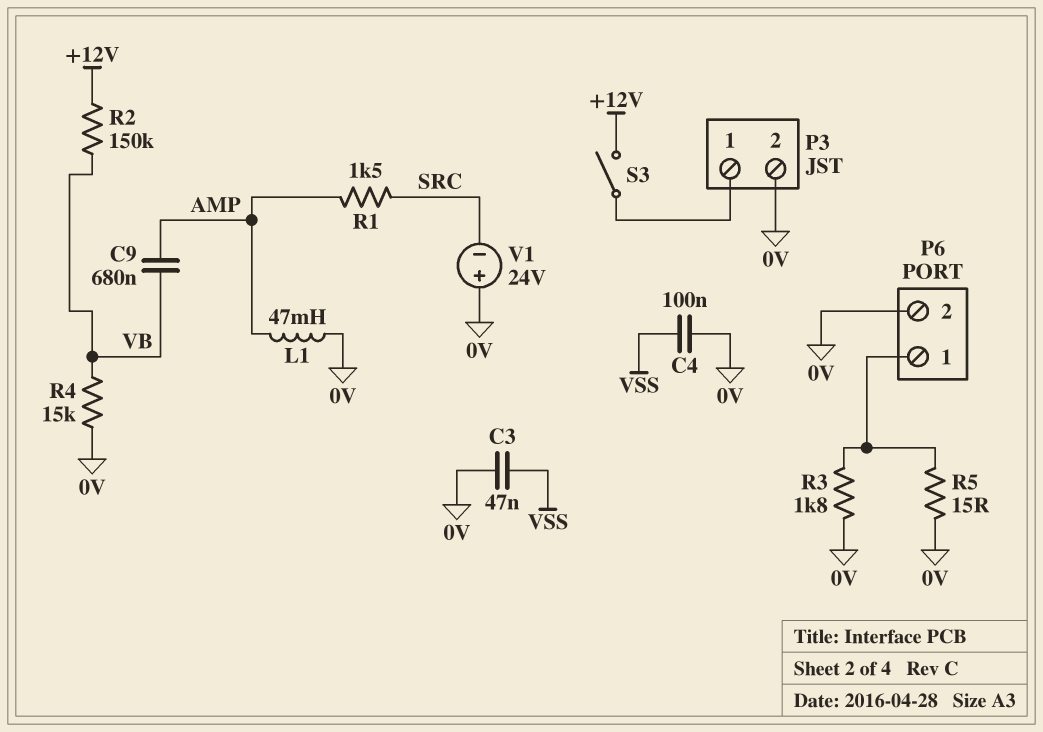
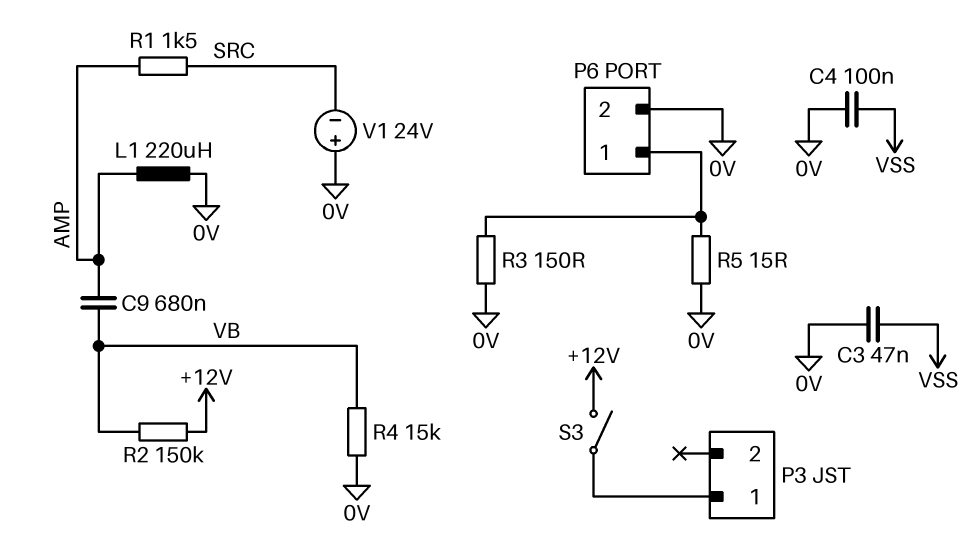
L1: 47mH (0V, AMP) -> 220uH (0V, AMP)
P3 pin 2: 0V -> none
R3: 1.8k (0V, P6/1) -> 150 (0V, P6/1)

